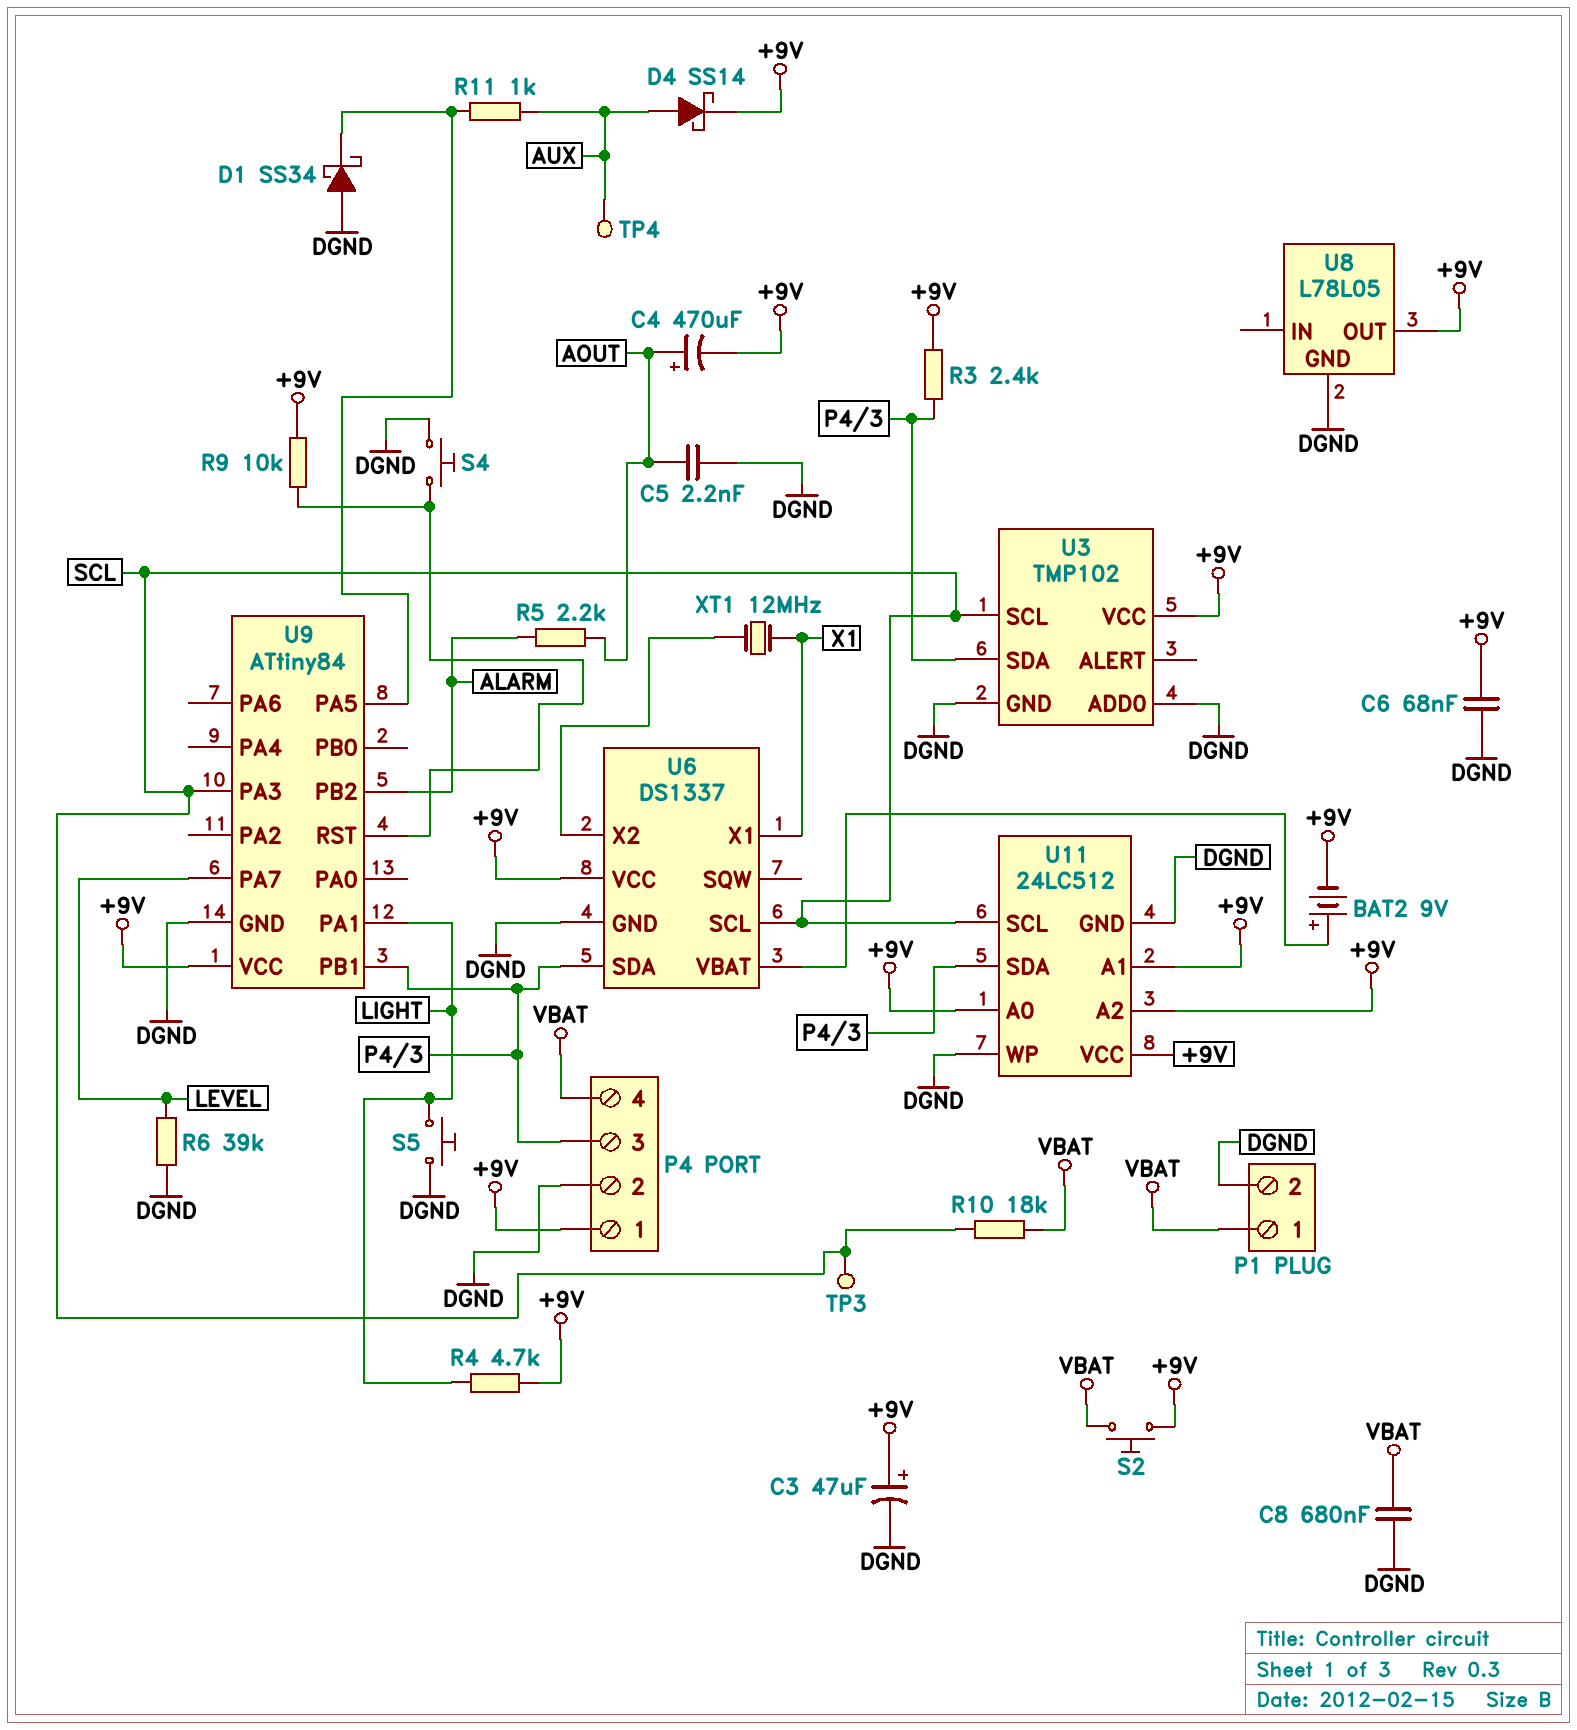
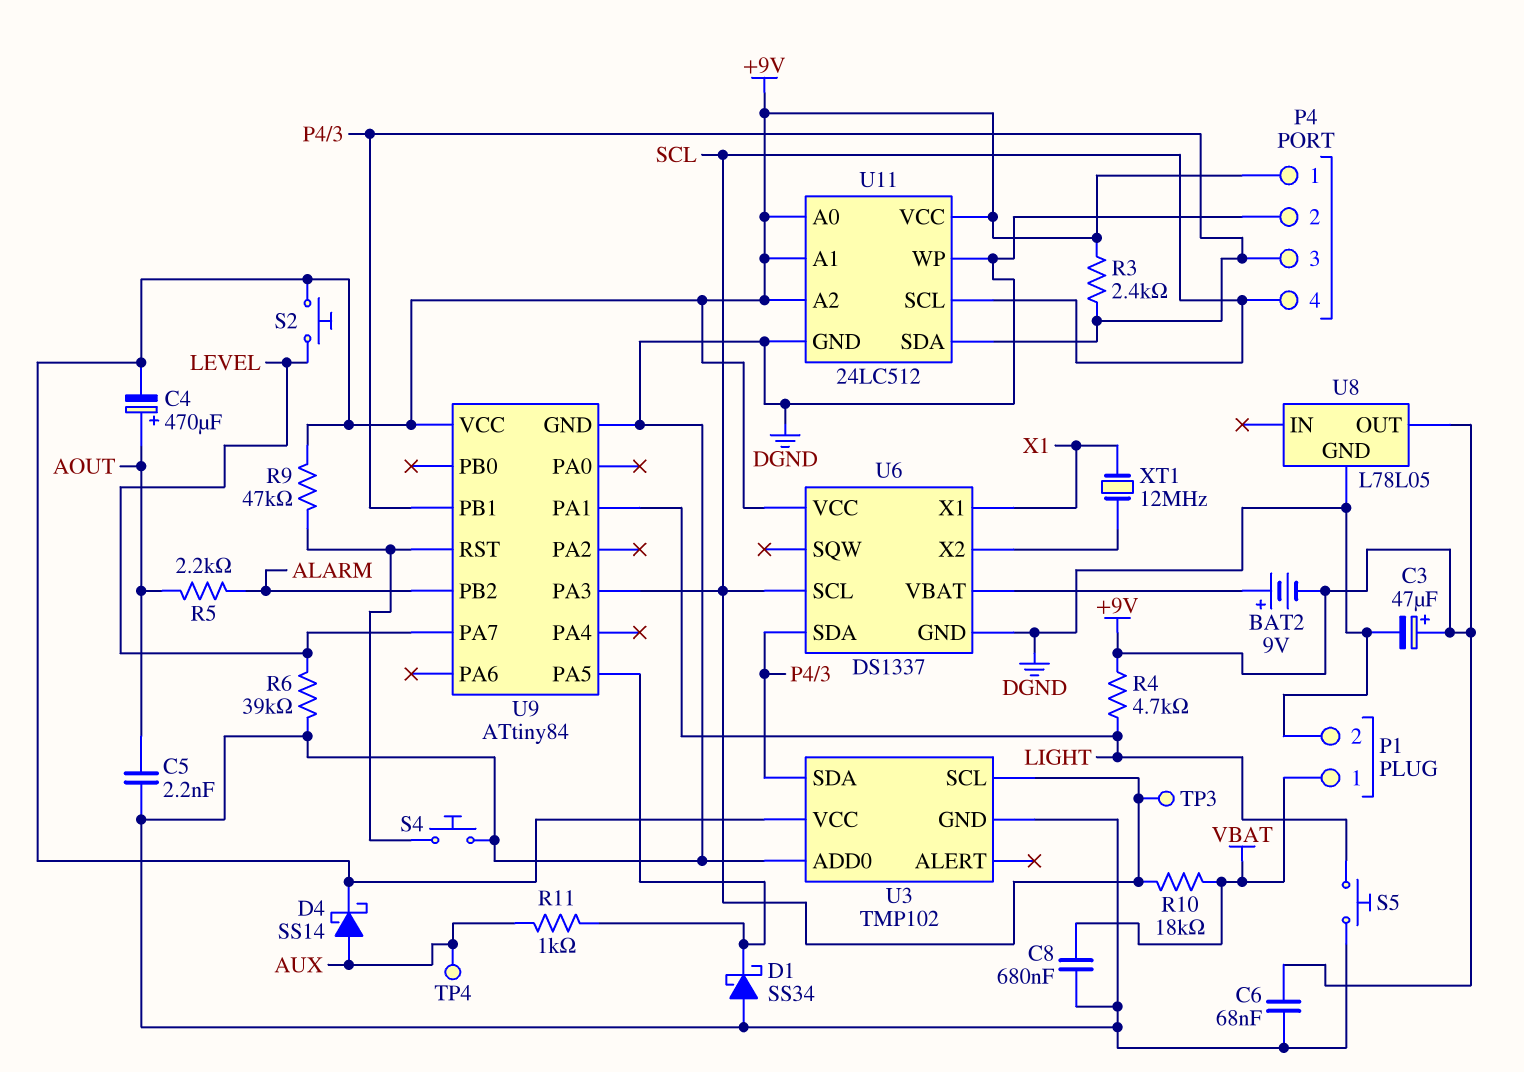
P4 pin 4: VBAT -> SCL
R9: 10k (+9V, U9/RST) -> 47k (+9V, U9/RST)
S2: button (+9V, VBAT) -> button (+9V, LEVEL)

